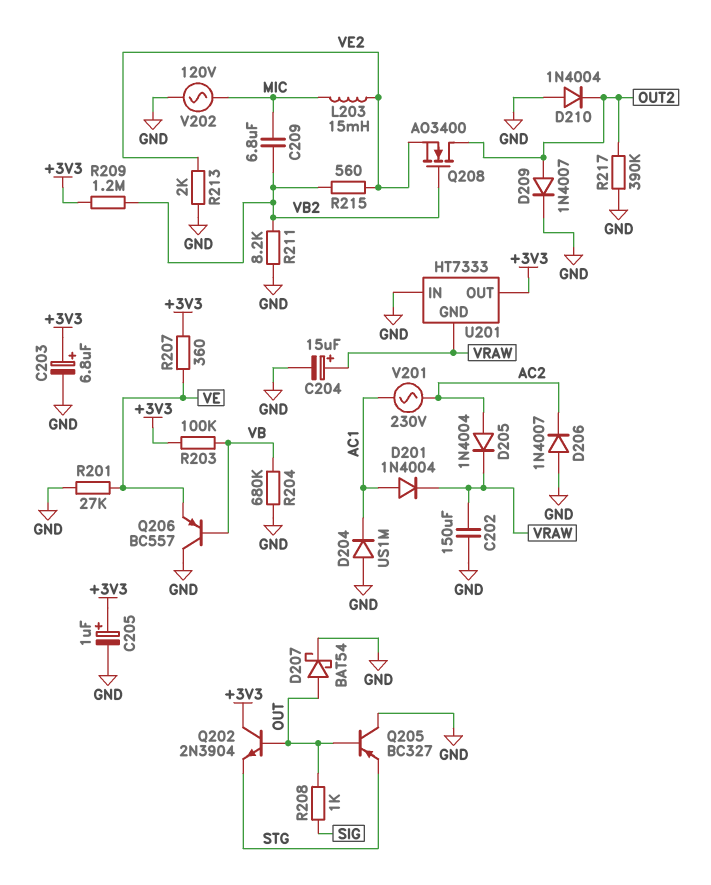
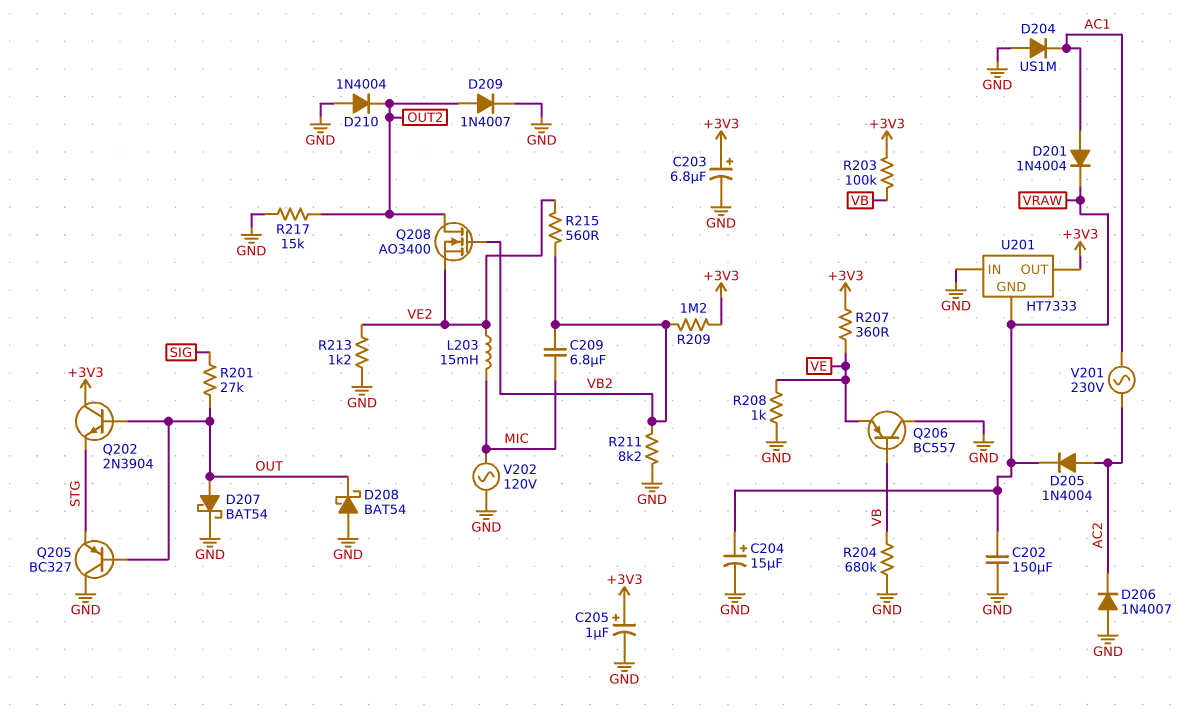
D208: none -> schottky BAT54 (A GND, K OUT)
R201: 27k (GND, VE) -> 27k (OUT, SIG)
R208: 1k (OUT, SIG) -> 1k (GND, VE)
R213: 2k (GND, VE2) -> 1.2k (GND, VE2)
R217: 390k (GND, OUT2) -> 15k (GND, OUT2)

